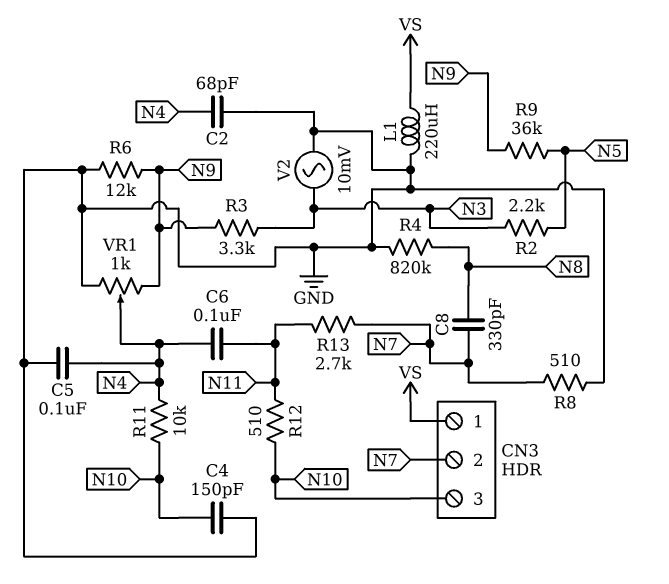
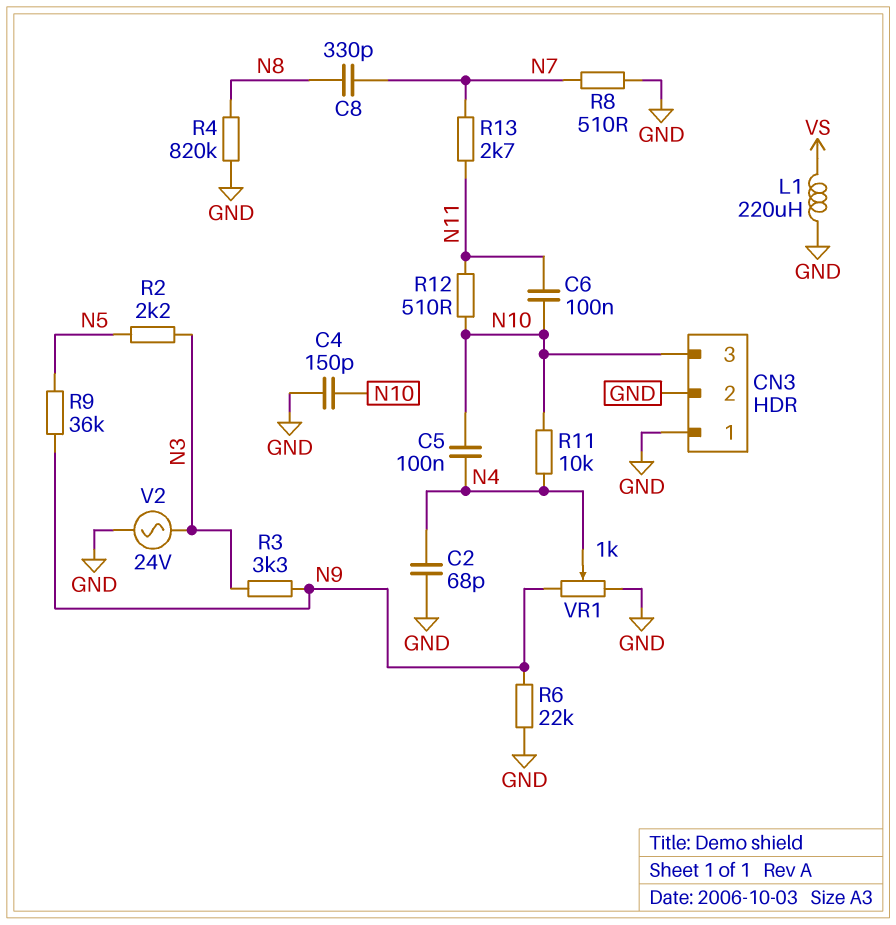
C5: 100nF (GND, N4) -> 100nF (N4, N10)
C6: 100nF (N4, N11) -> 100nF (N10, N11)
CN3 pin 1: VS -> GND
CN3 pin 2: N7 -> GND
R6: 12k (GND, N9) -> 22k (GND, N9)
V2: AC 10mV (GND, N3) -> AC 24V (GND, N3)

